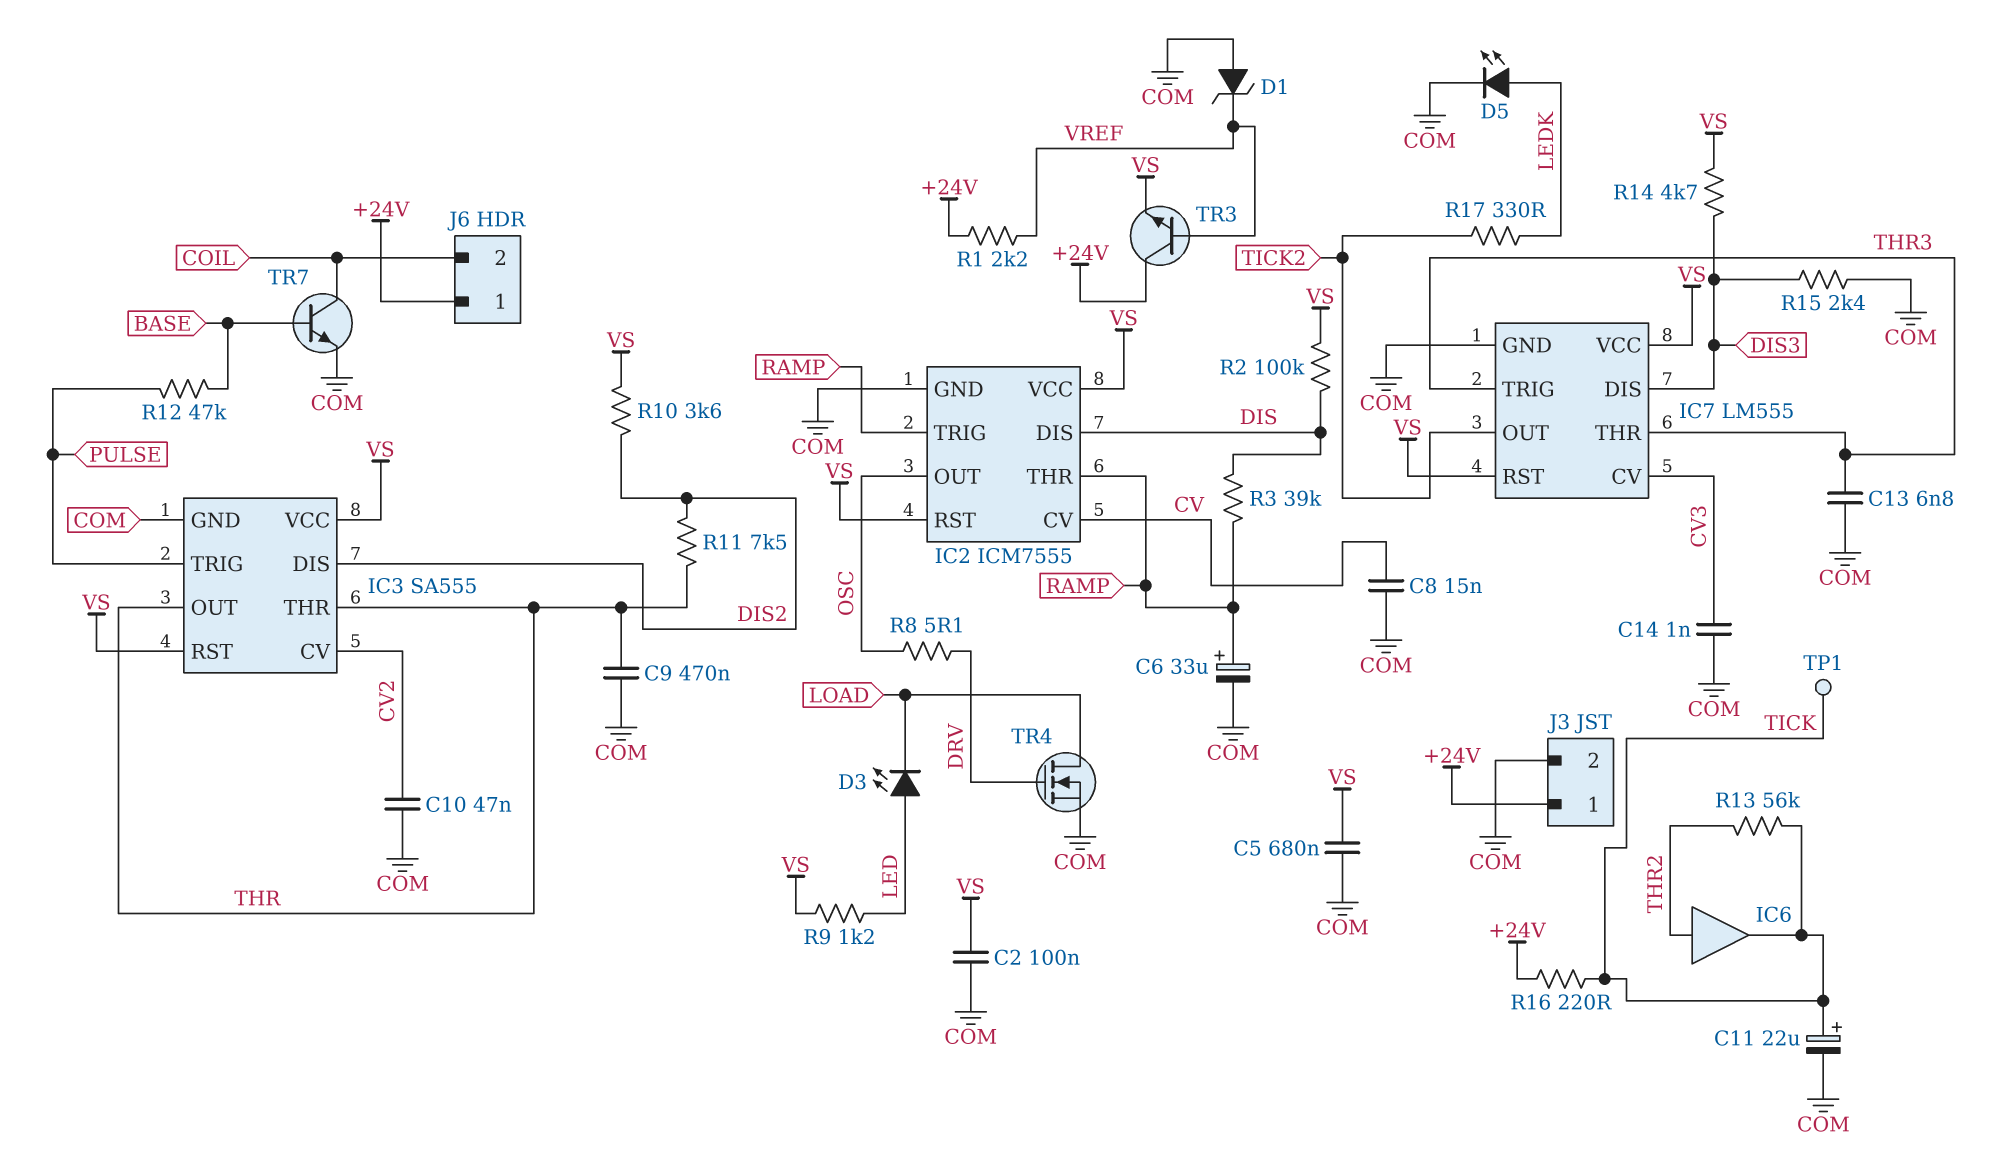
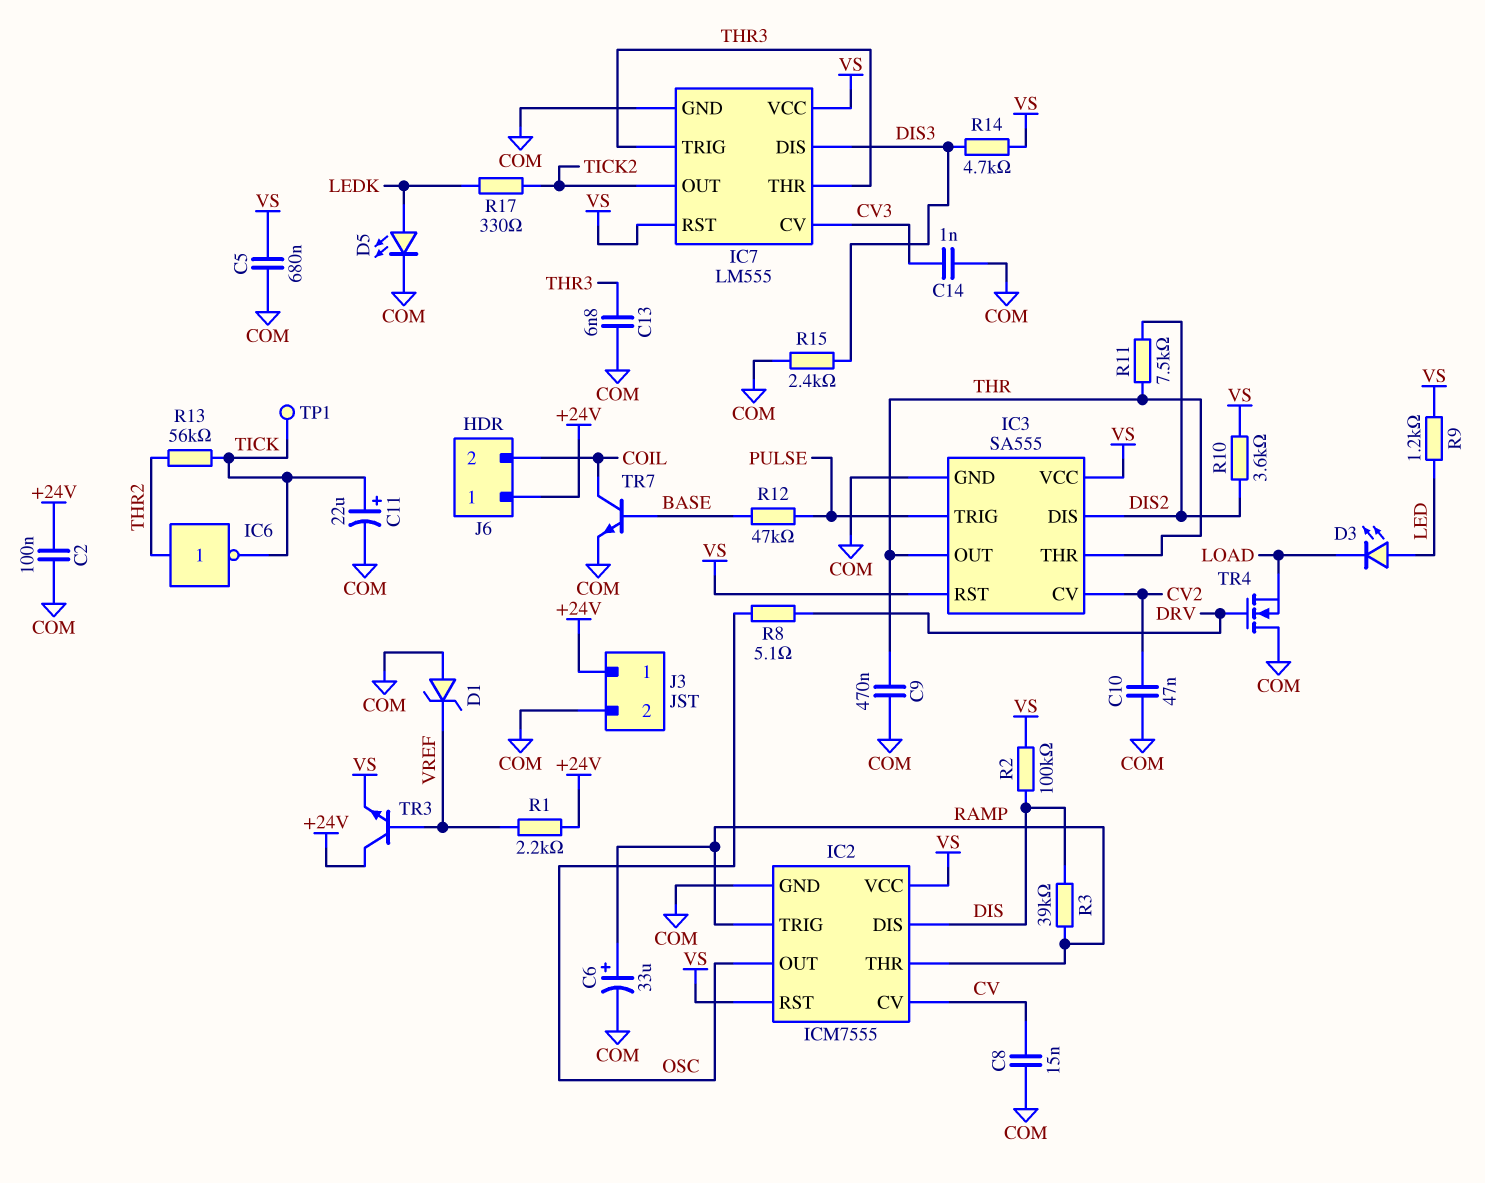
C2: 100nF (COM, VS) -> 100nF (+24V, COM)
IC6: buffer (in THR2, out TICK) -> NOT (in THR2, out TICK)
R16: 220 (+24V, TICK) -> none
TR4: NMOS (G DRV, D LOAD, S COM) -> NMOS (G DRV, D COM, S LOAD)

